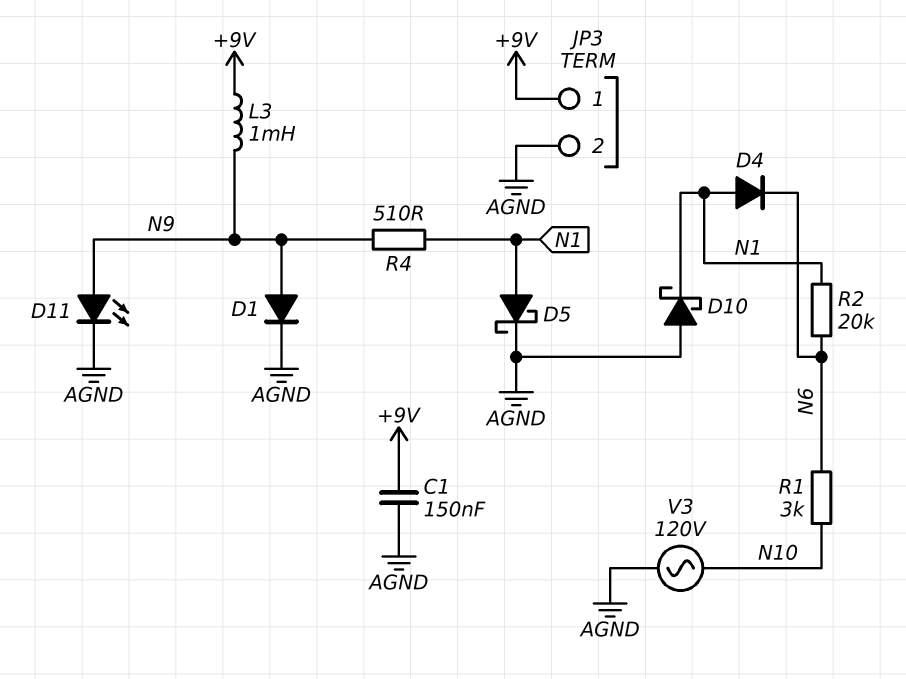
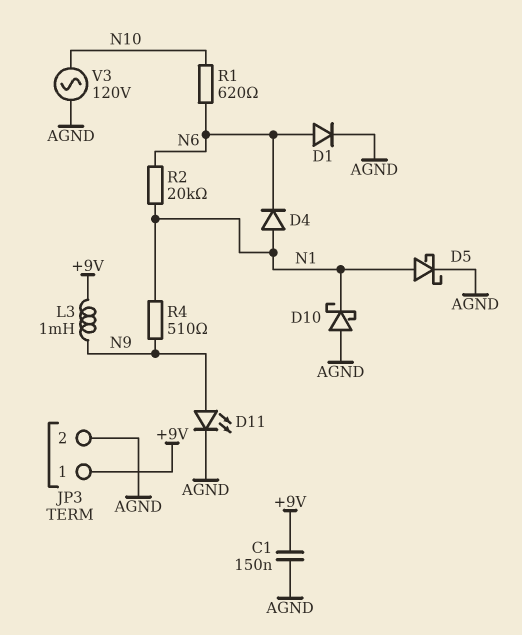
D1: diode (A N9, K AGND) -> diode (A N6, K AGND)
R1: 3k (N6, N10) -> 620 (N6, N10)

